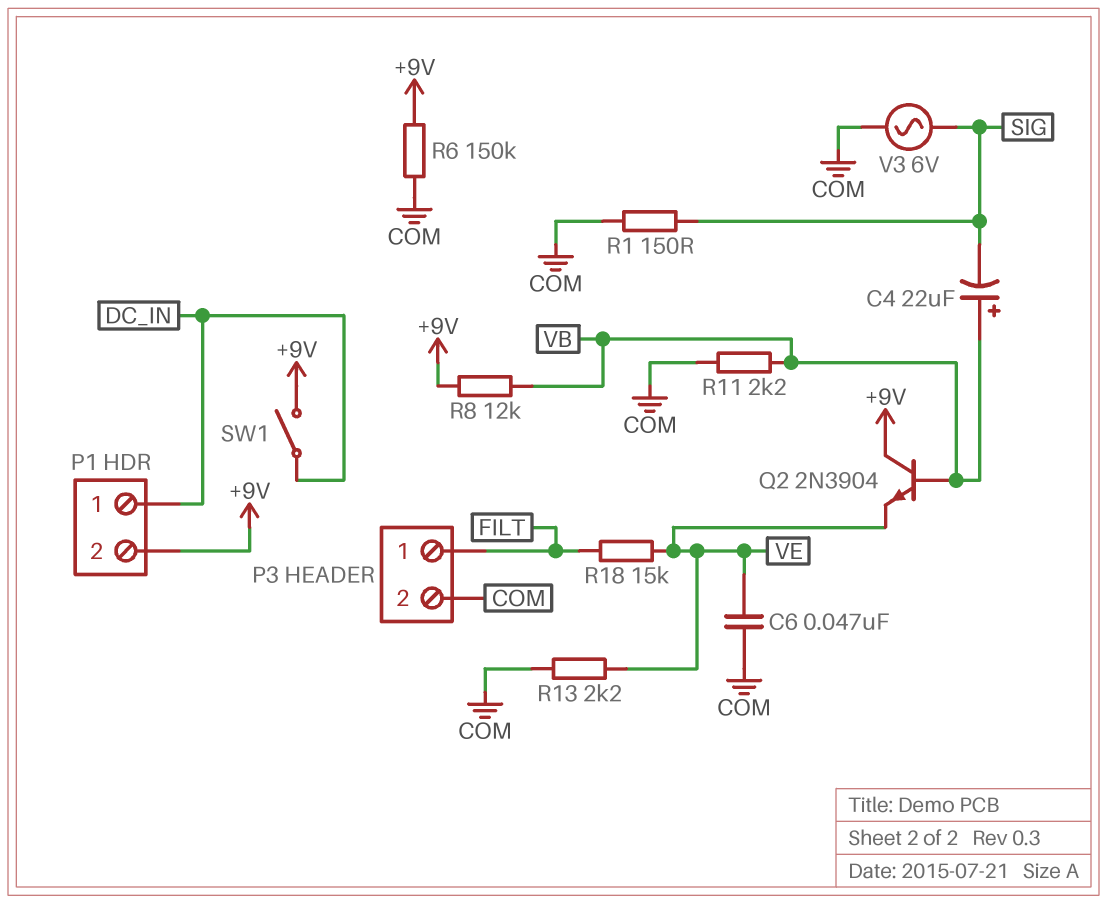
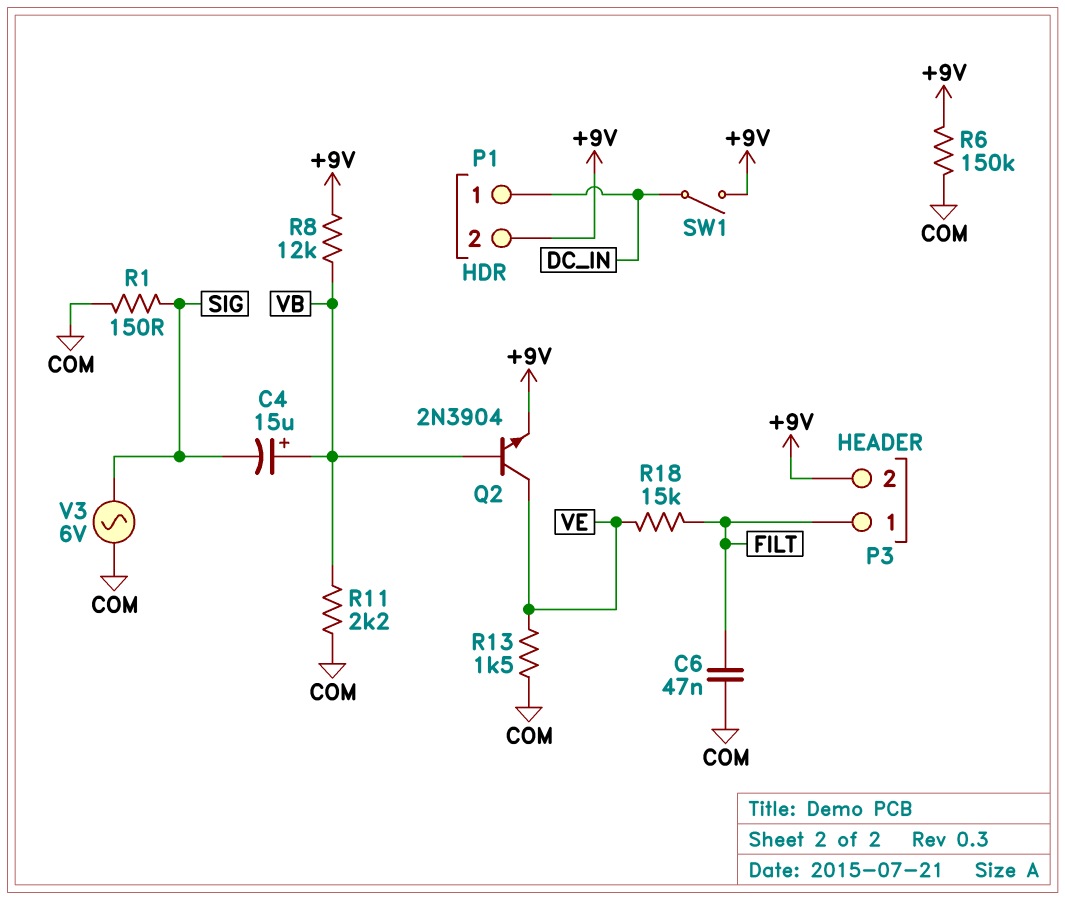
C4: 22uF (plus VB, minus SIG) -> 15uF (plus VB, minus SIG)
C6: 47nF (COM, VE) -> 47nF (COM, FILT)
P3 pin 2: COM -> +9V
Q2: NPN 2N3904 (B VB, C +9V, E VE) -> NPN 2N3904 (B VB, C VE, E +9V)
R13: 2.2k (COM, VE) -> 1.5k (COM, VE)

